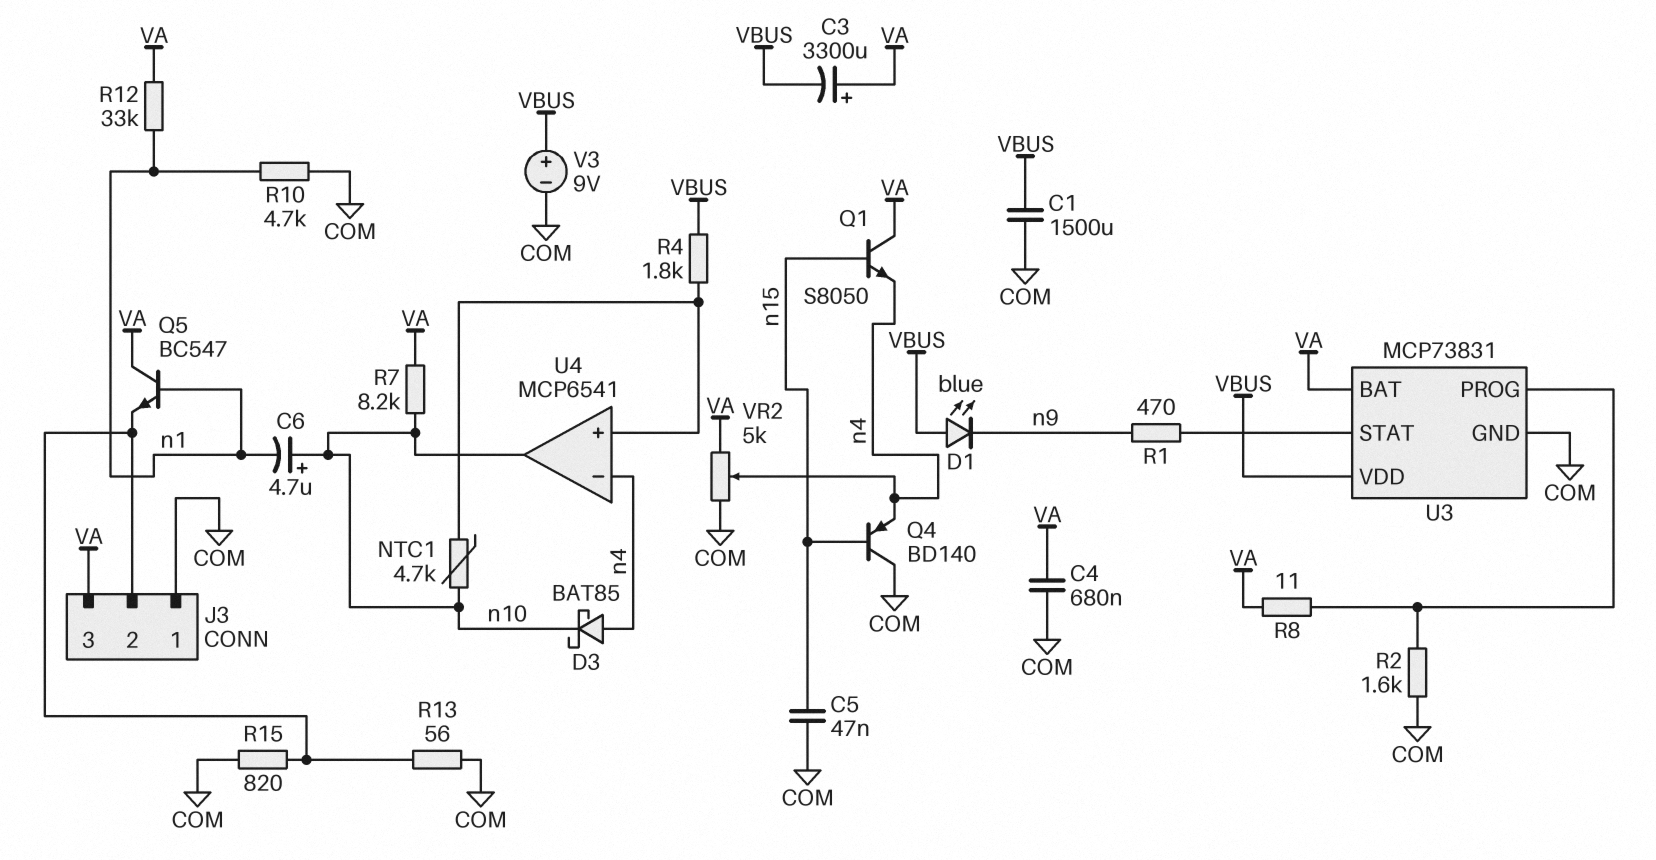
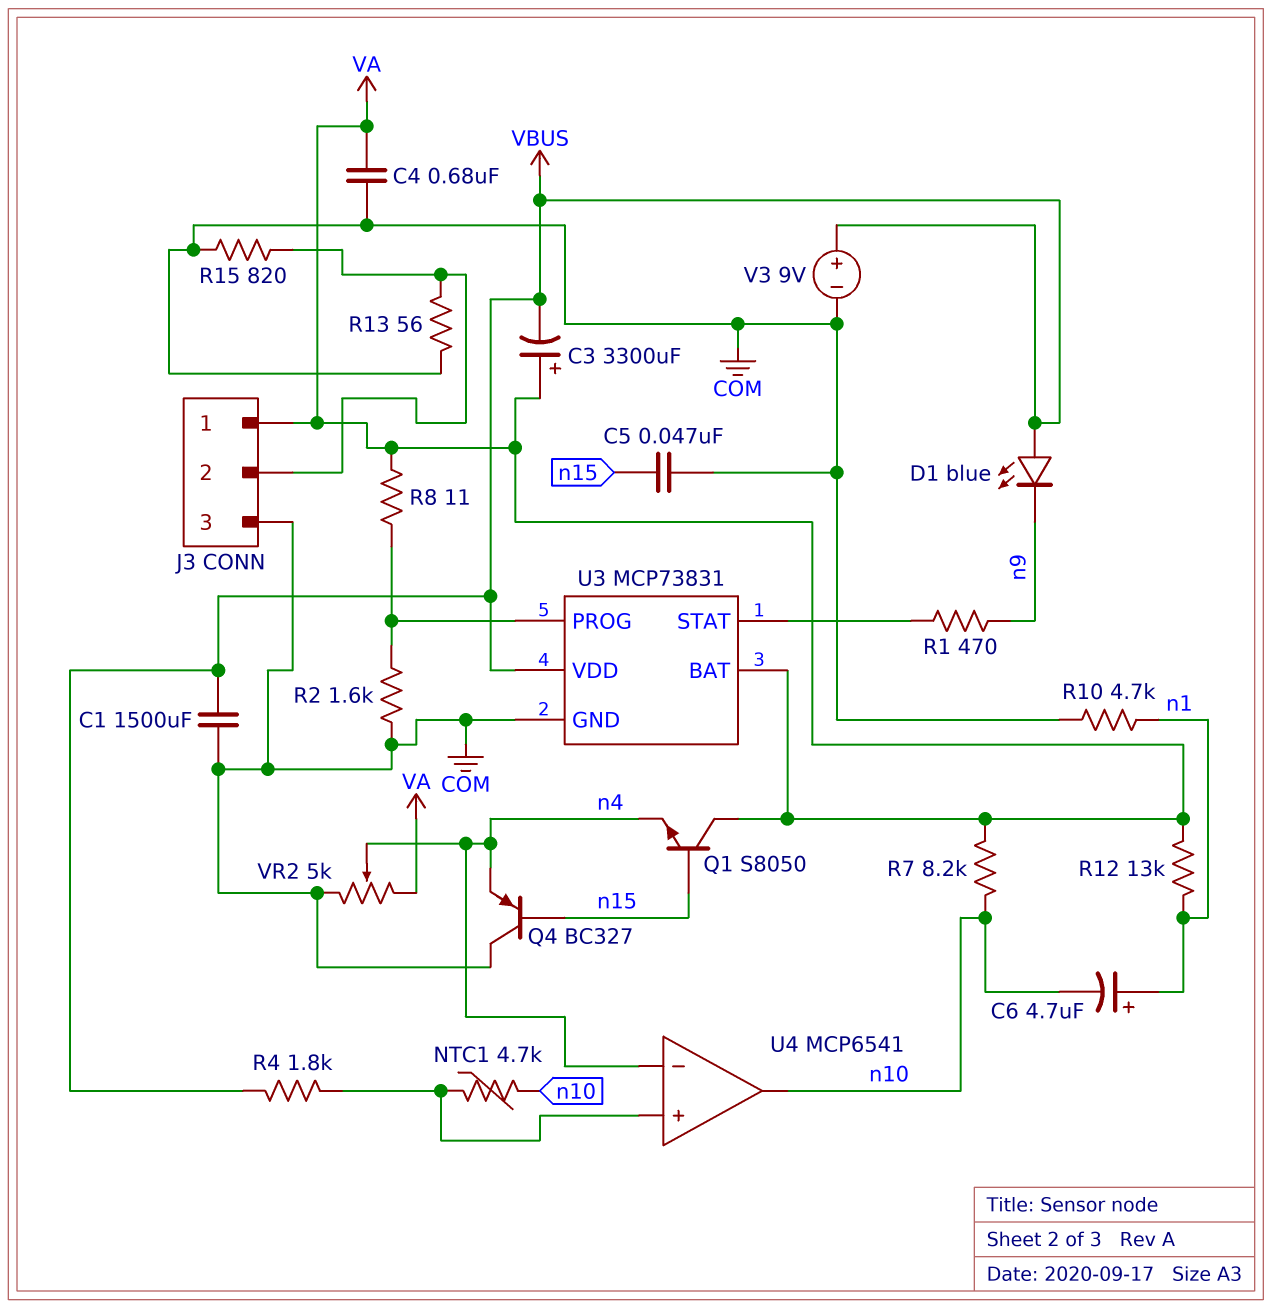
C6: 4.7uF (plus n10, minus n1) -> 4.7uF (plus n1, minus n10)
D3: schottky BAT85 (A n4, K n10) -> none
J3 pin 1: COM -> VA
J3 pin 3: VA -> COM
Q4: PNP BD140 (B n15, C COM, E n4) -> PNP BC327 (B n15, C COM, E n4)
Q5: NPN BC547 (B n1, C VA, E J3/2) -> none
R12: 33k (VA, n1) -> 13k (VA, n1)

